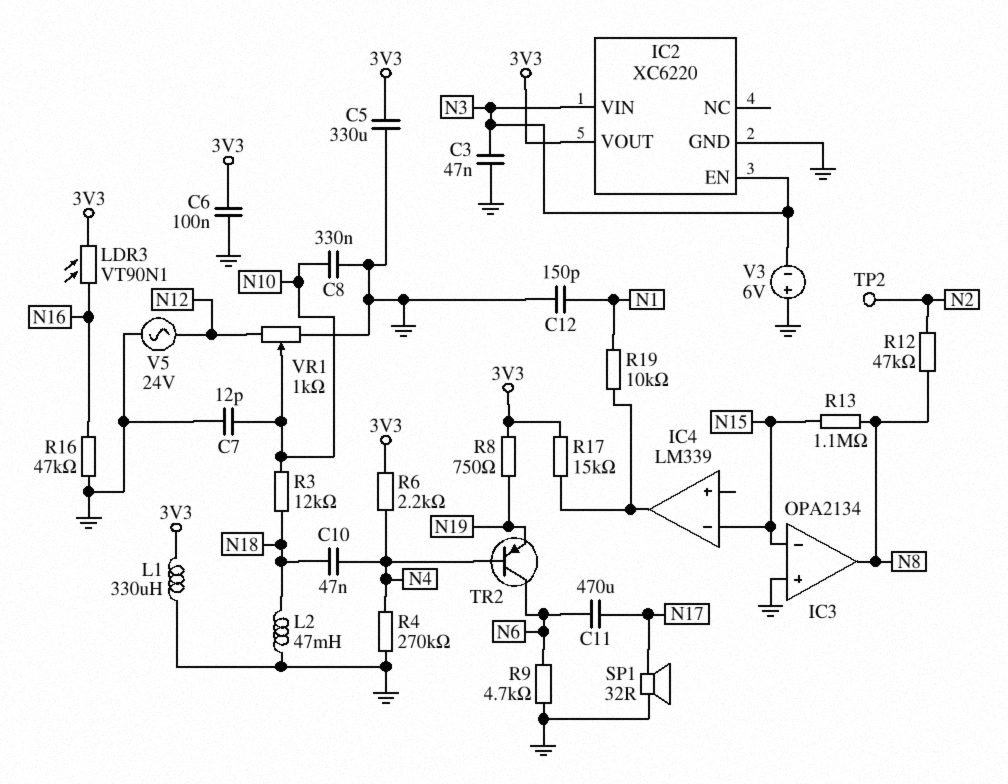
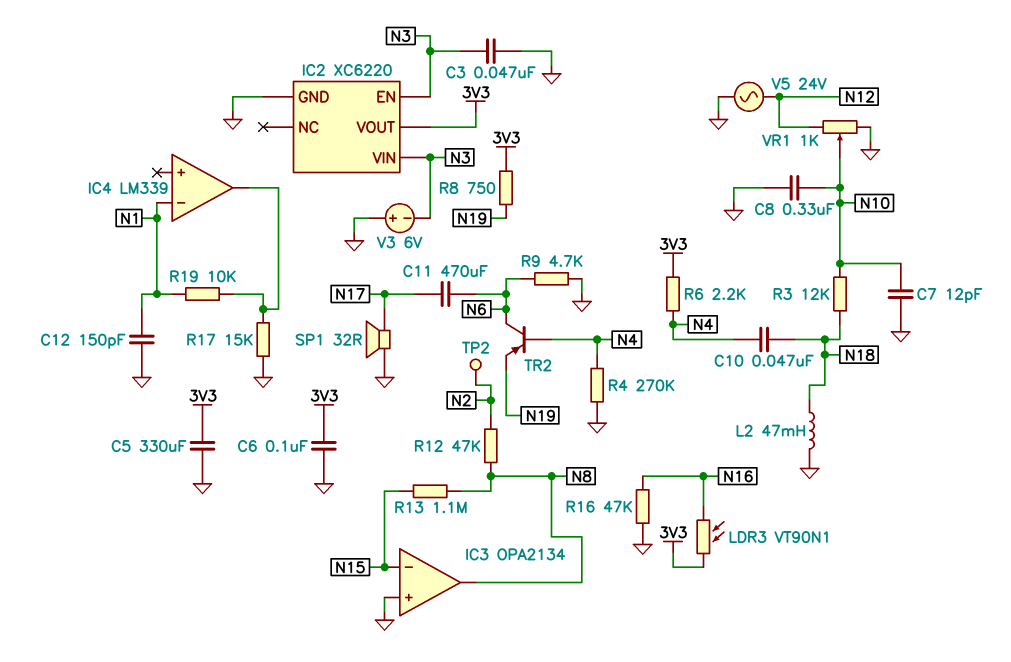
IC4 pin in-: N15 -> N1
L1: 330uH (3V3, GND) -> none
R17: 15k (3V3, IC4/out) -> 15k (GND, IC4/out)

